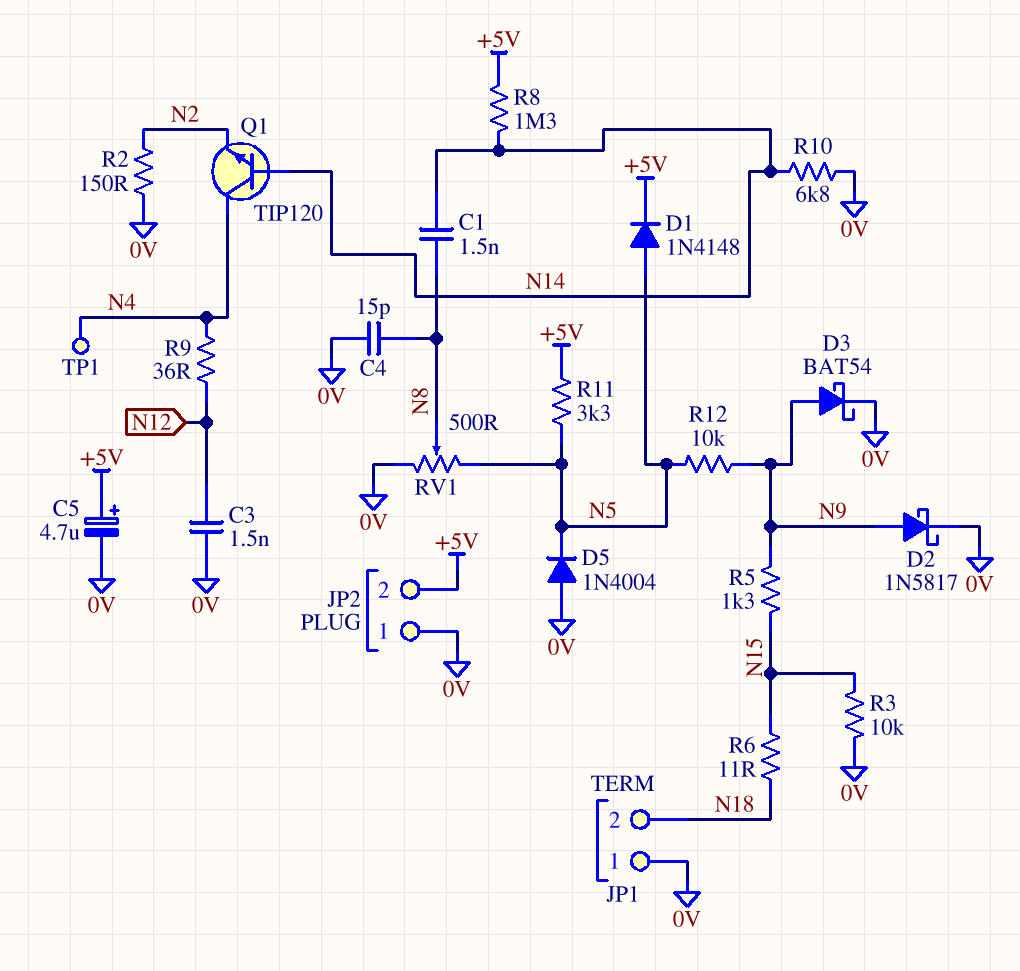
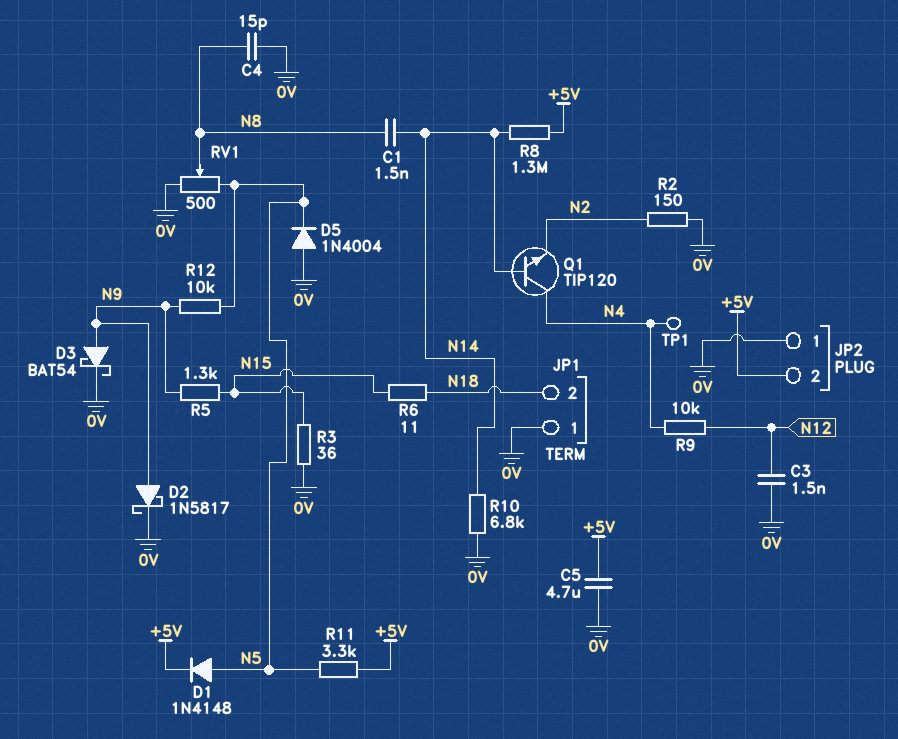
C5: 4.7uF (plus +5V, minus 0V) -> 4.7uF (+5V, 0V)
R3: 10k (0V, N15) -> 36 (0V, N15)
R9: 36 (N4, N12) -> 10k (N4, N12)

